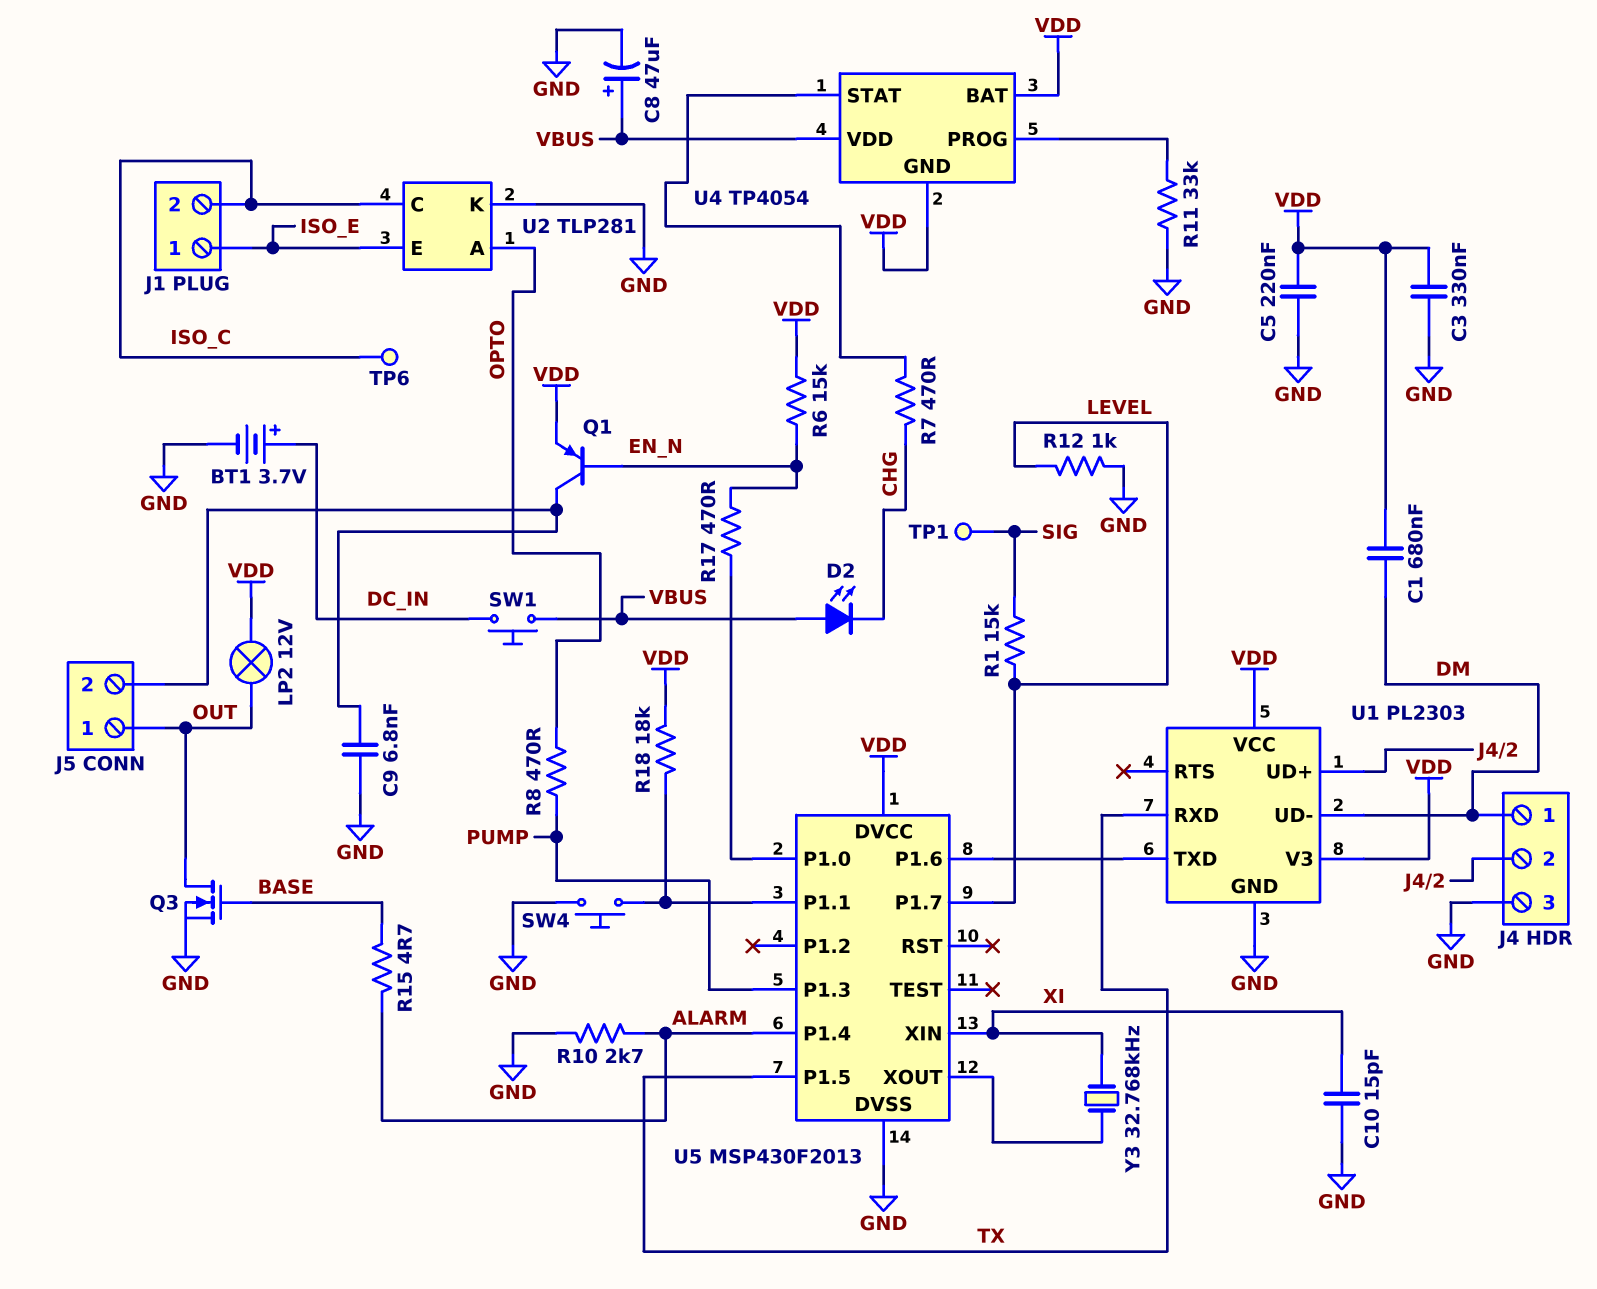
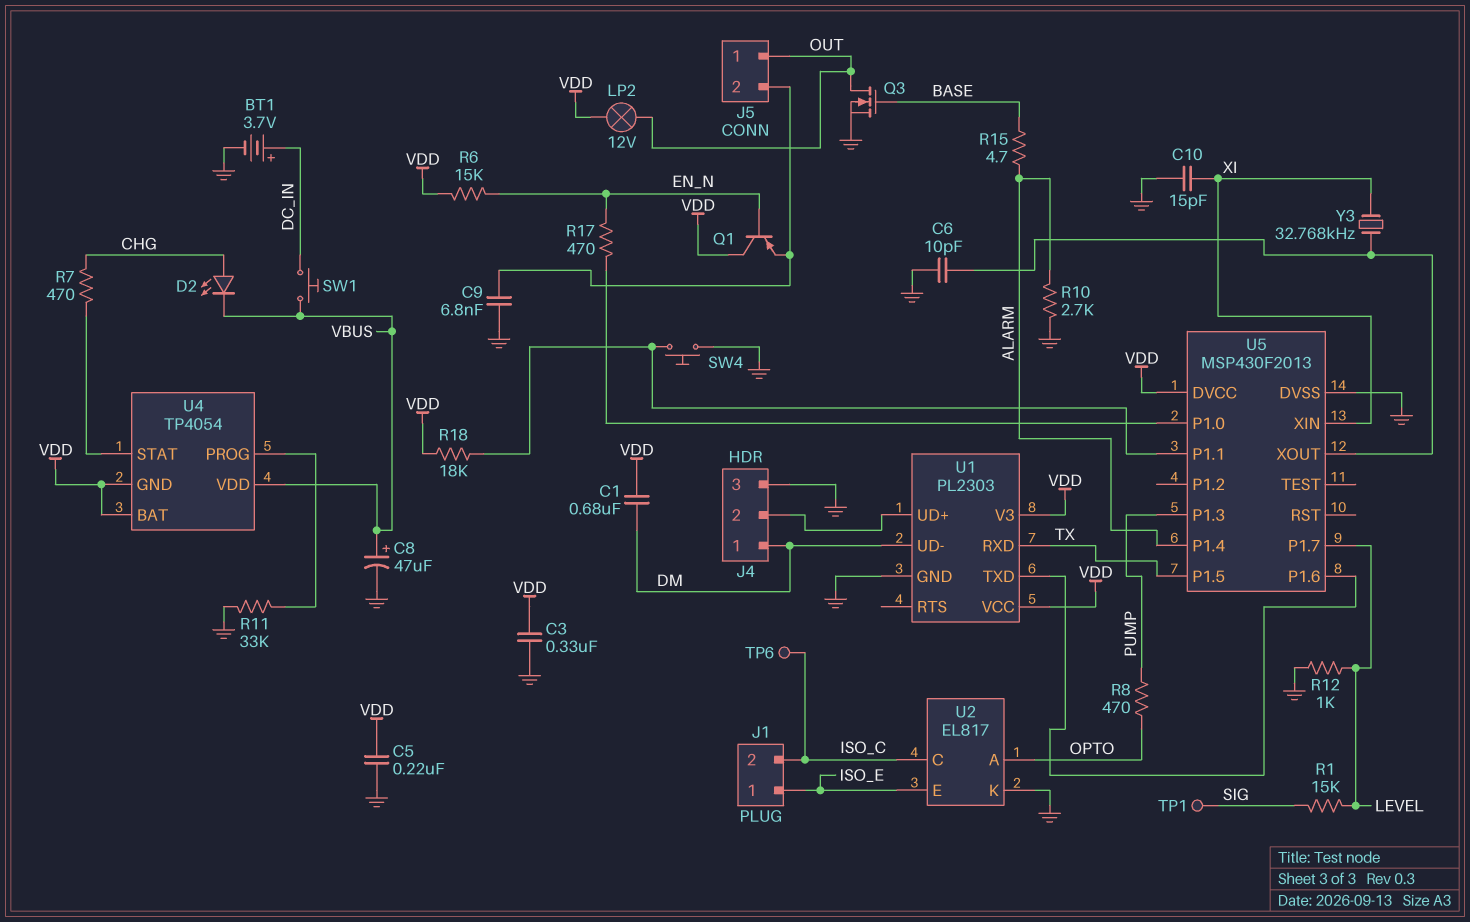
C6: none -> 10pF (GND, U5/XOUT)
D2: LED (A VBUS, K CHG) -> LED (A CHG, K VBUS)
Q1: PNP (B EN_N, C J5/2, E VDD) -> PNP (B EN_N, C VDD, E J5/2)
U2: TLP281 -> EL817

